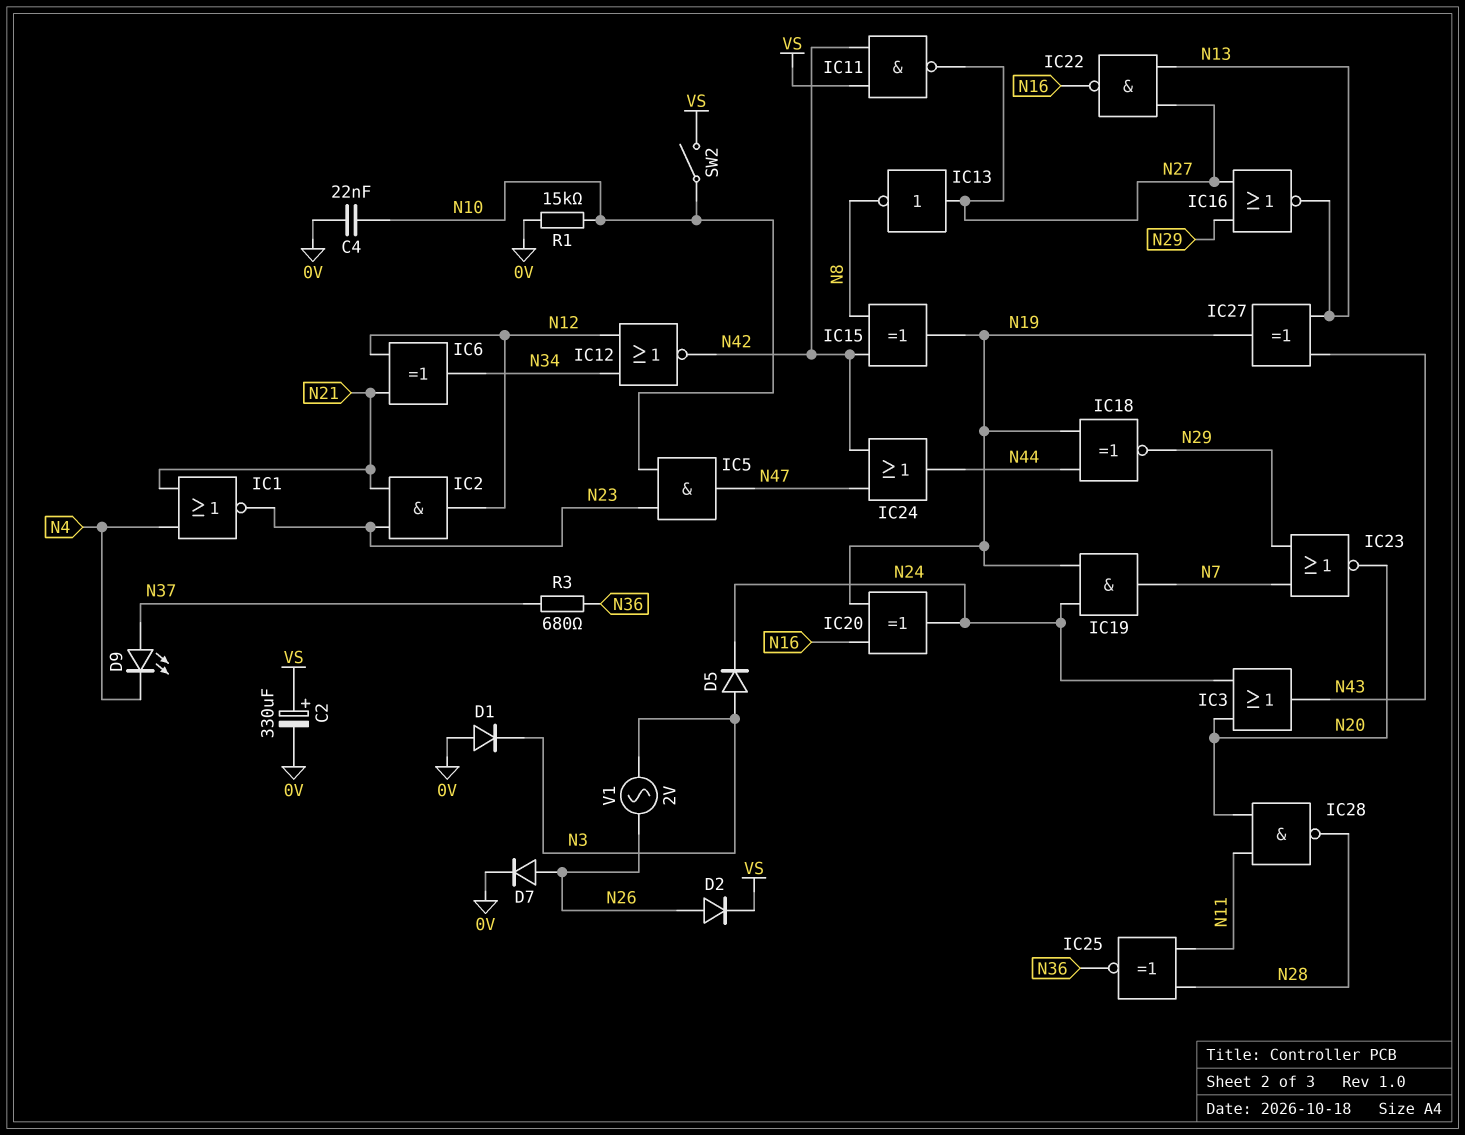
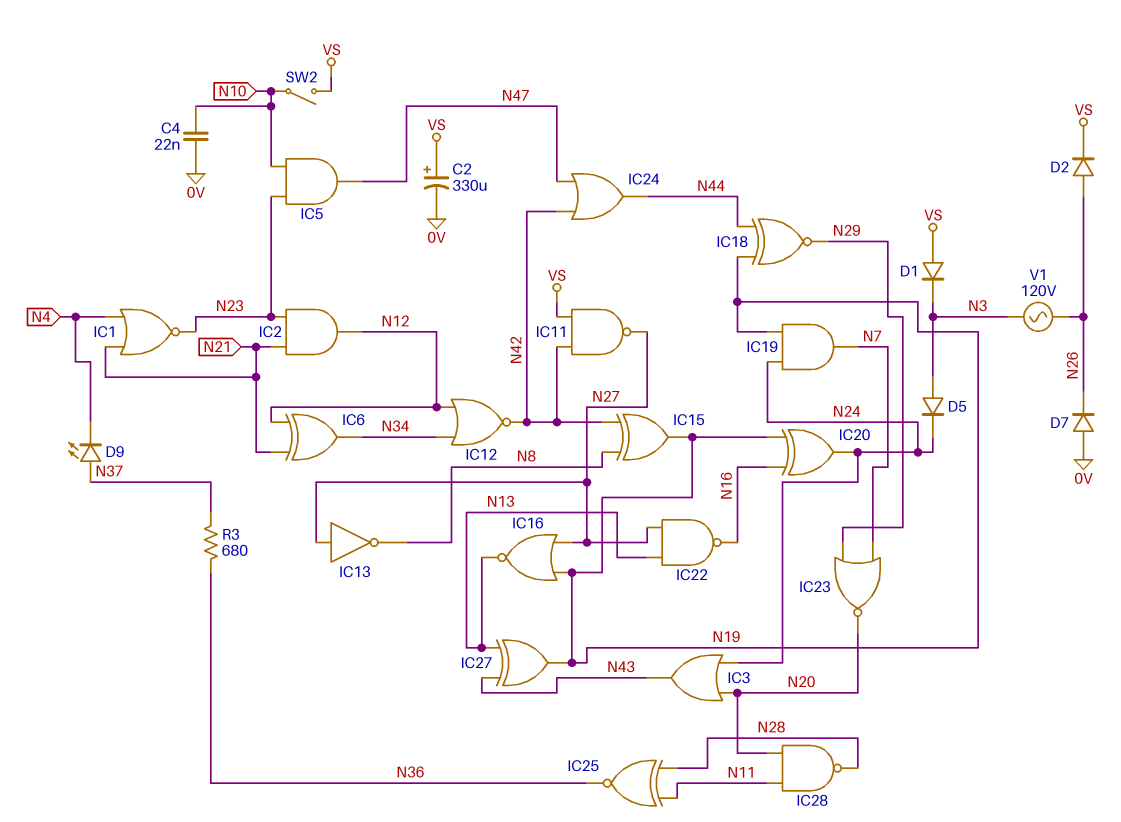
D1: diode (A 0V, K N3) -> diode (A VS, K N3)
D7: diode (A N26, K 0V) -> diode (A 0V, K N26)
IC16: NOR (in N27, in N29, out N13) -> NOR (in N19, in N27, out N13)
R1: 15k (0V, N10) -> none
V1: AC 2V (N3, N26) -> AC 120V (N3, N26)

